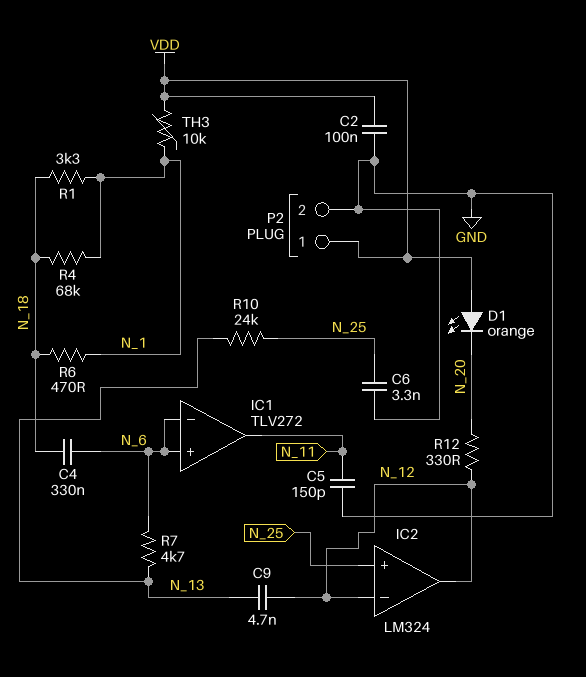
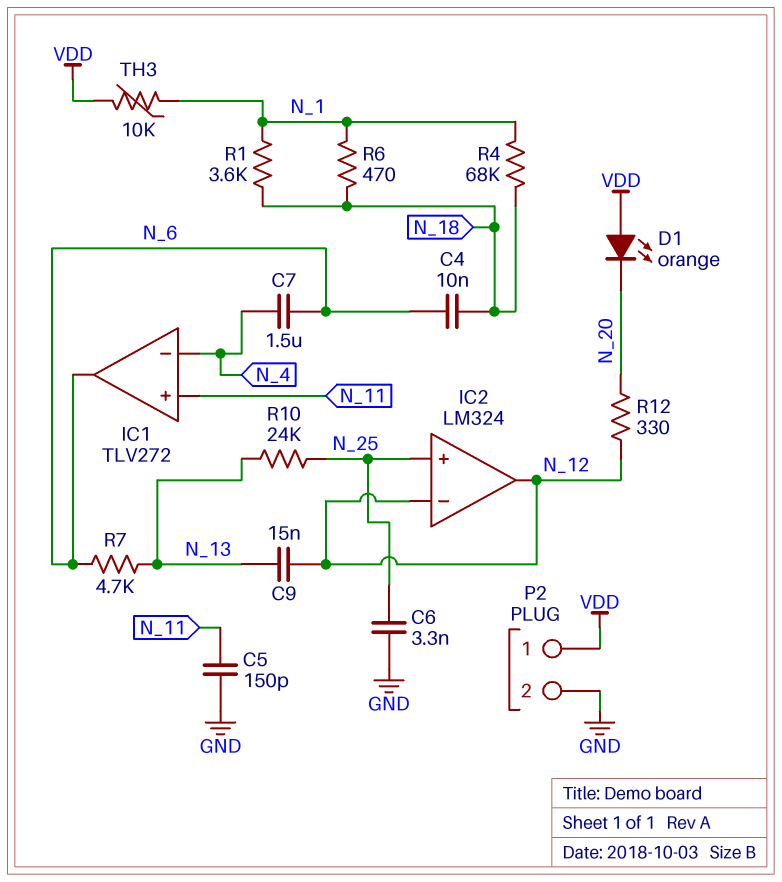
C2: 100nF (GND, VDD) -> none
C4: 330nF (N_6, N_18) -> 10nF (N_6, N_18)
C7: none -> 1.5uF (N_4, N_6)
C9: 4.7nF (N_12, N_13) -> 15nF (N_12, N_13)
IC1 pin in+: N_6 -> N_11
IC1 pin in-: N_6 -> N_4
IC1 pin out: N_11 -> N_6
R1: 3.3k (N_1, N_18) -> 3.6k (N_1, N_18)

